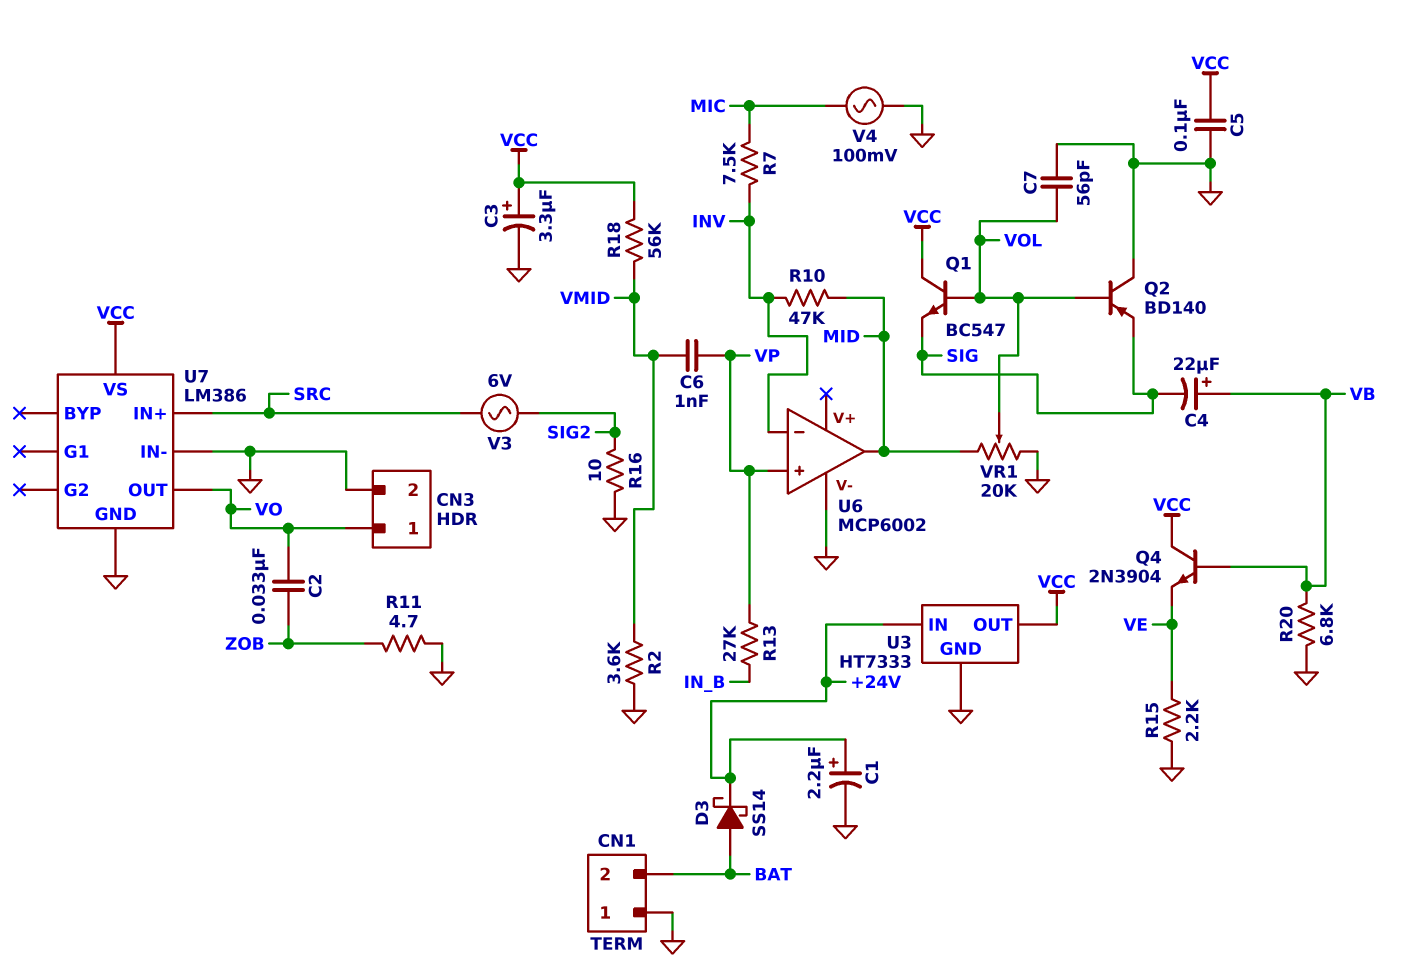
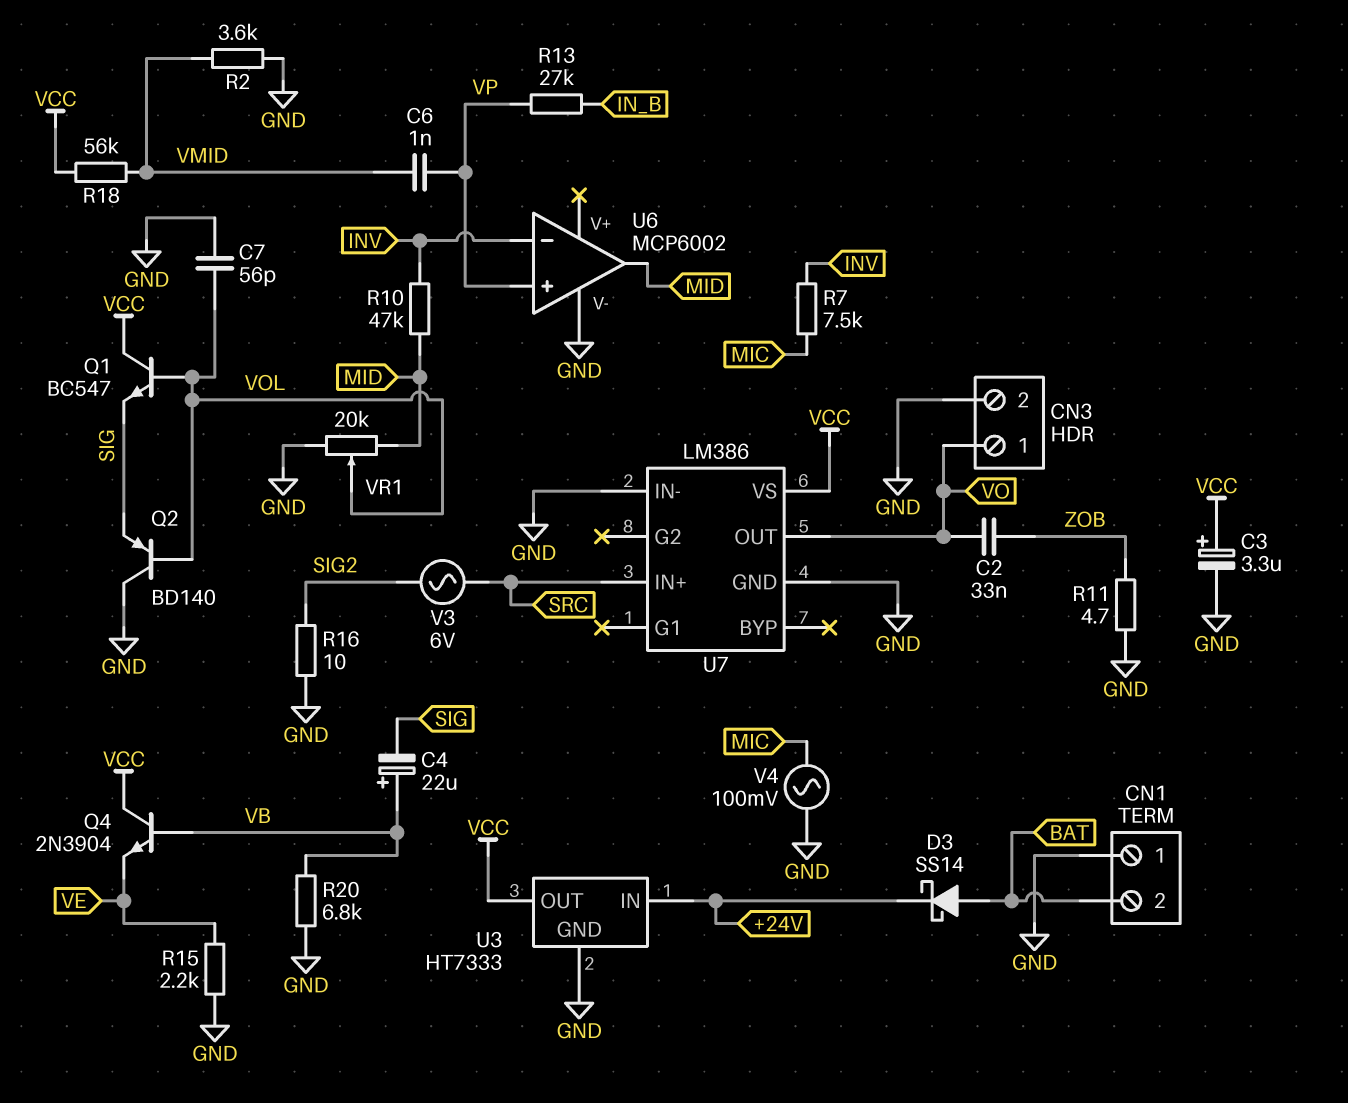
C1: 2.2uF (plus +24V, minus GND) -> none
C5: 100nF (GND, VCC) -> none

